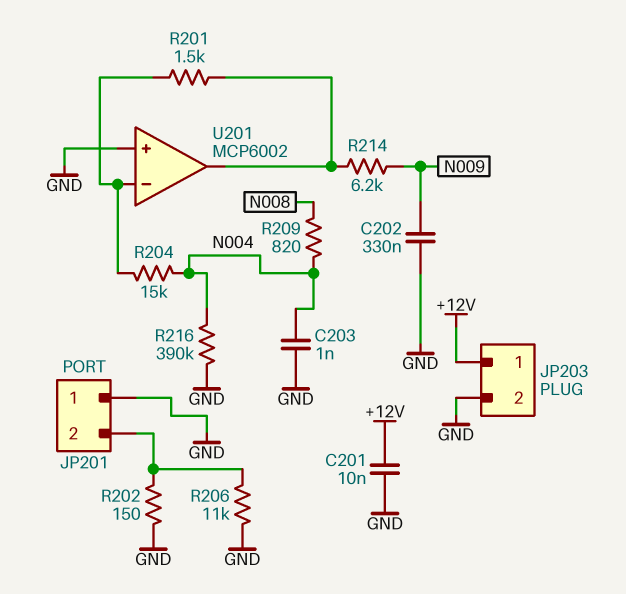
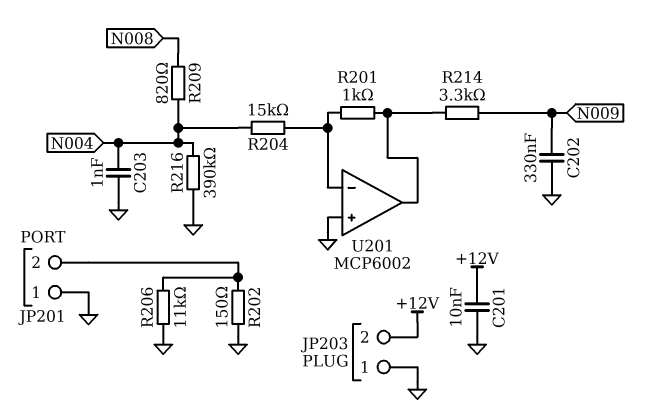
JP203 pin 1: +12V -> GND
JP203 pin 2: GND -> +12V
R201: 1.5k (U201/in-, U201/out) -> 1k (U201/in-, U201/out)
R214: 6.2k (N009, U201/out) -> 3.3k (N009, U201/out)

